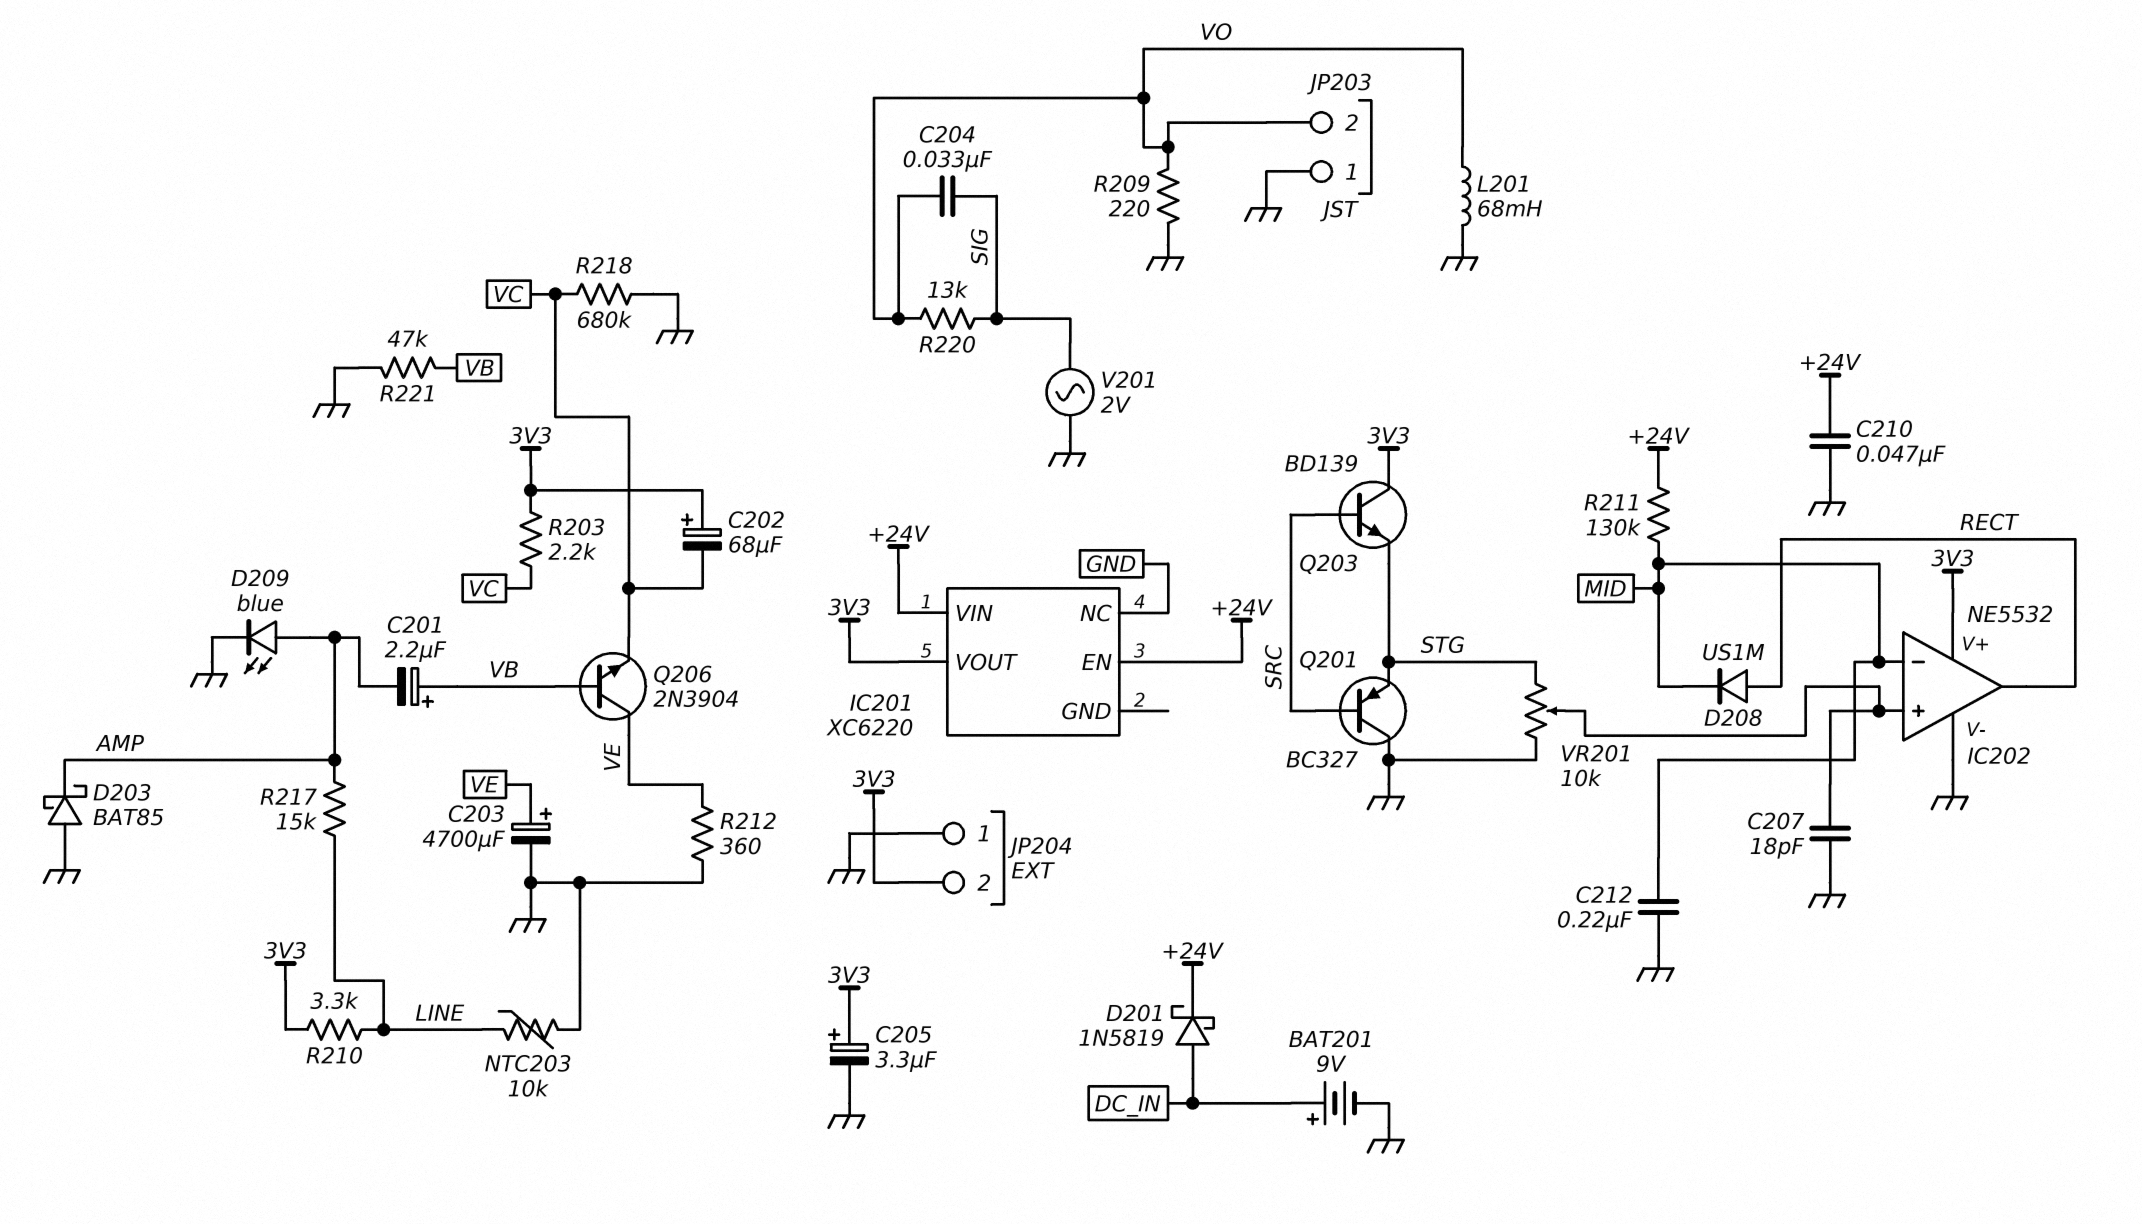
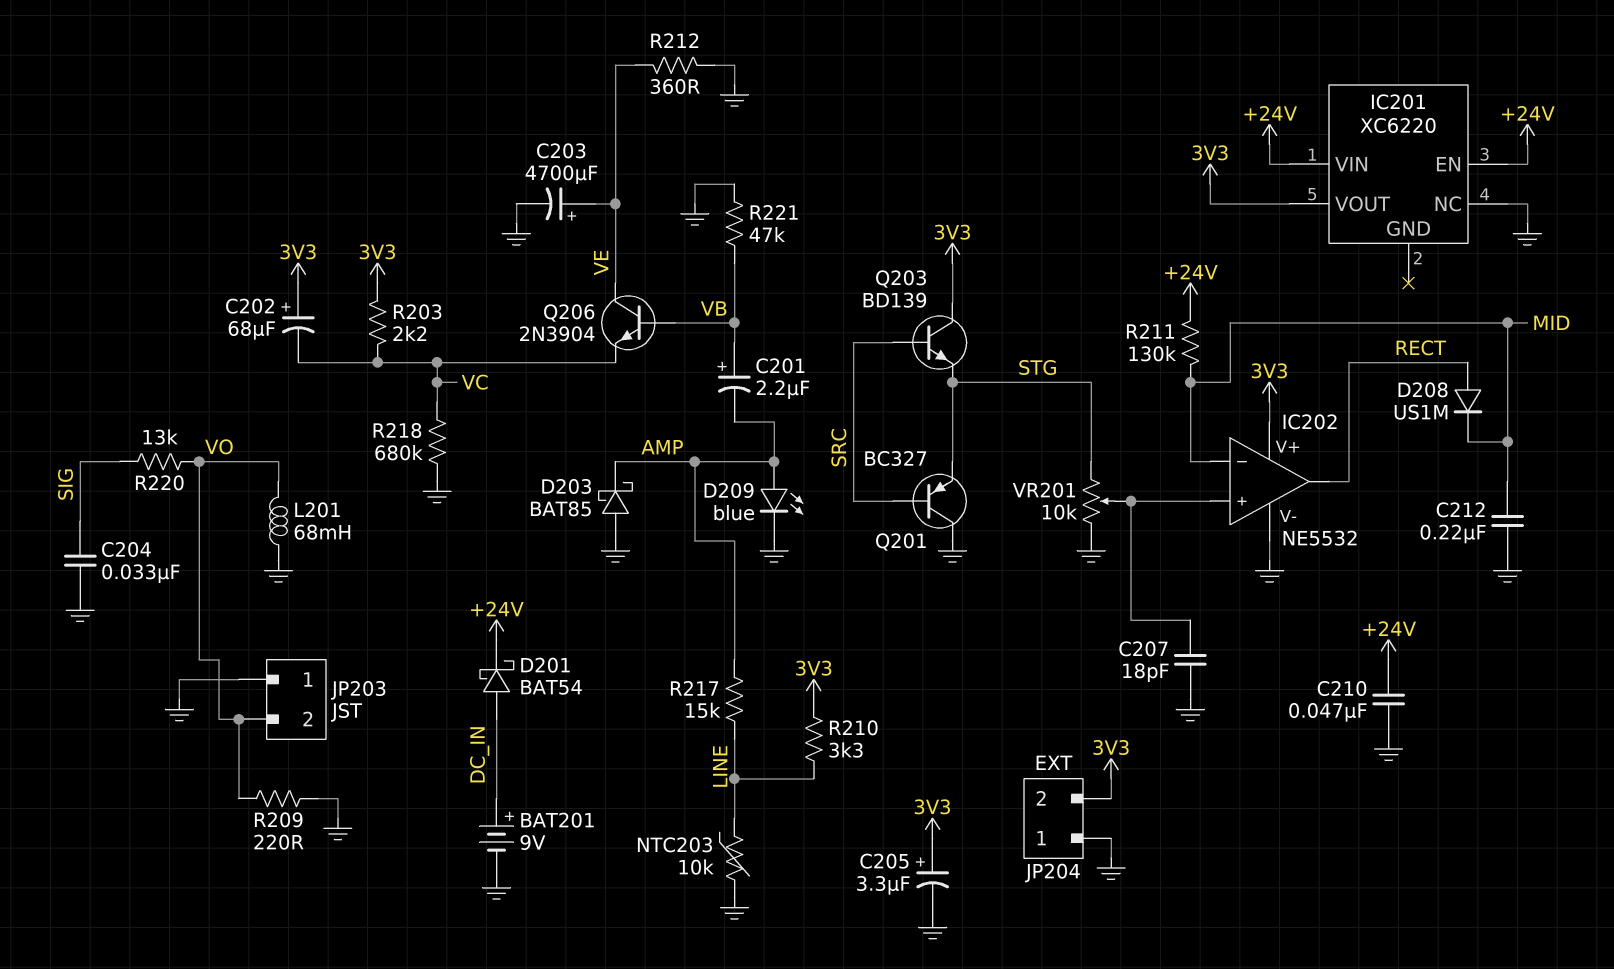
C204: 33nF (SIG, VO) -> 33nF (GND, SIG)
D201: schottky 1N5819 (A DC_IN, K +24V) -> schottky BAT54 (A DC_IN, K +24V)
V201: AC 2V (GND, SIG) -> none

